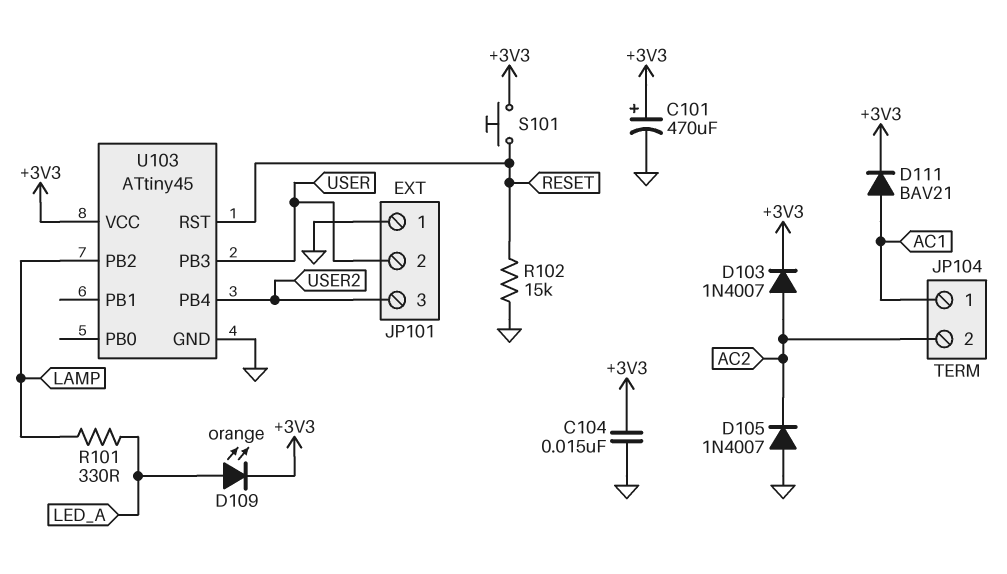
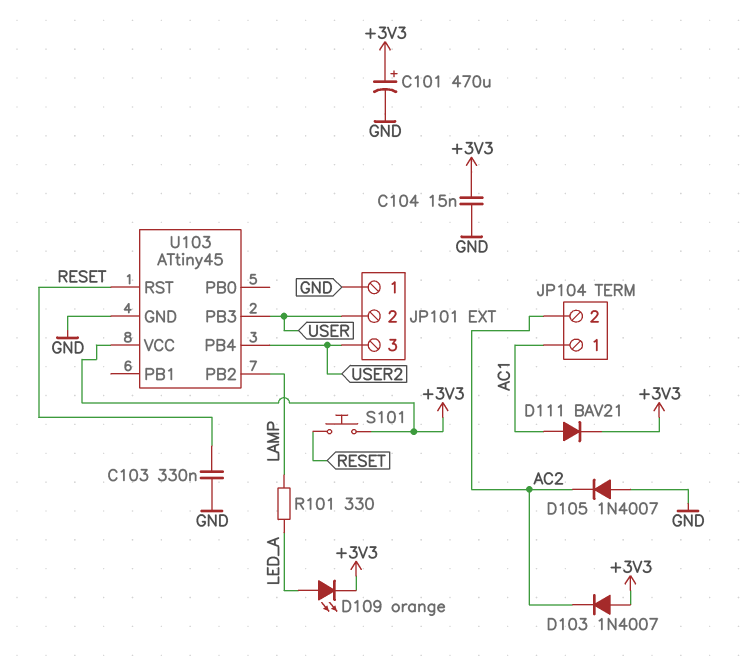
C103: none -> 330nF (GND, RESET)
D103: diode 1N4007 (A AC2, K +3V3) -> diode 1N4007 (A +3V3, K AC2)
R102: 15k (GND, RESET) -> none

